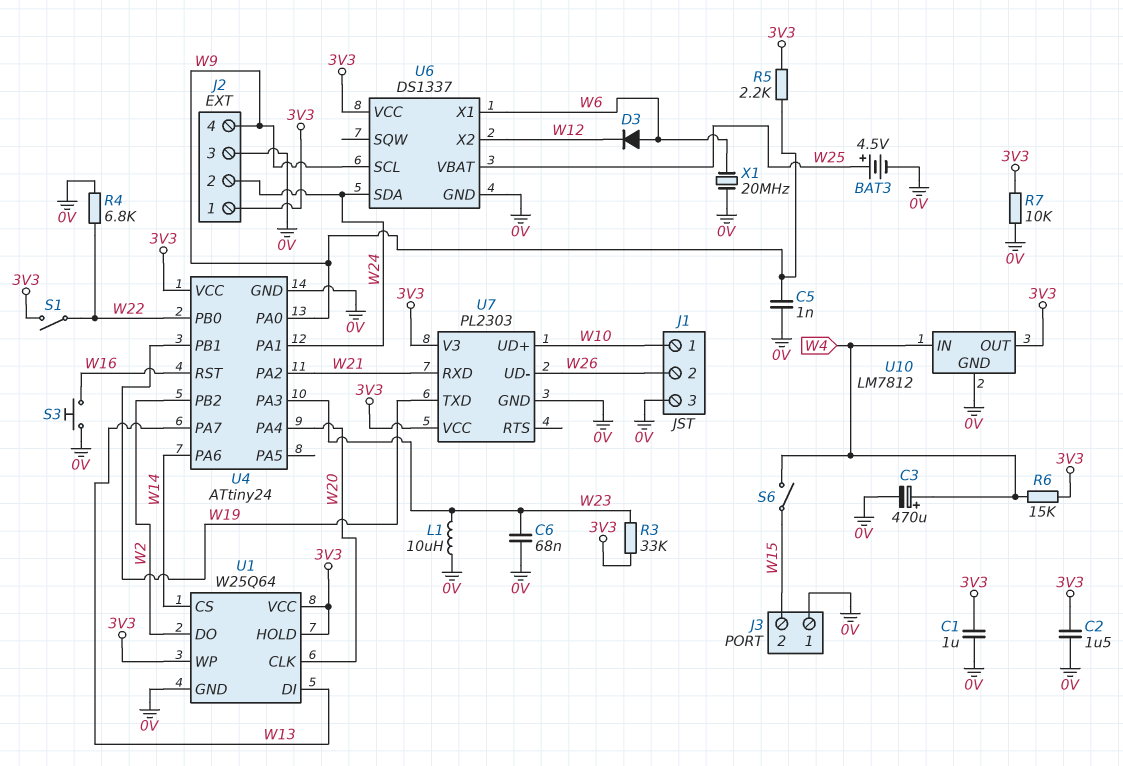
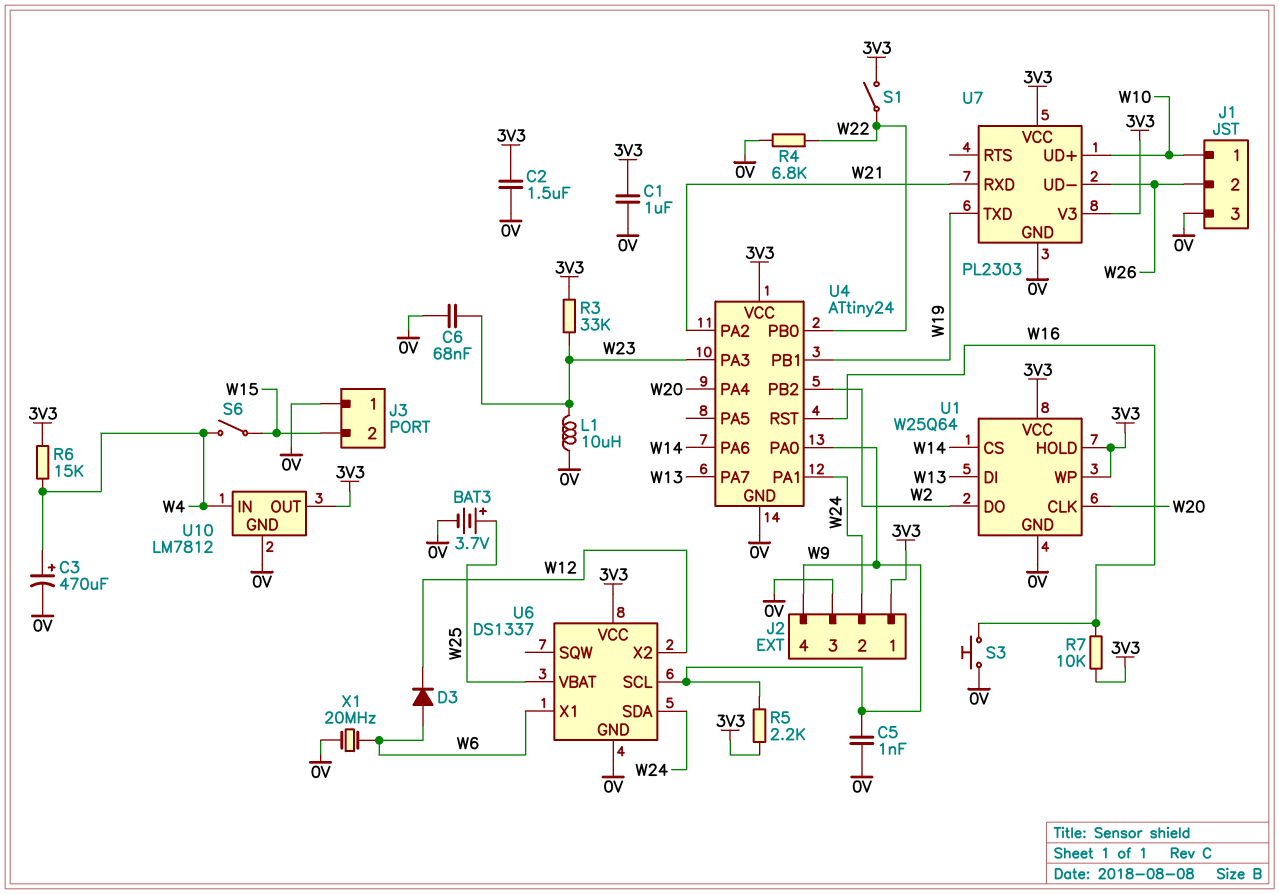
BAT3: 4.5V (plus W25, minus 0V) -> 3.7V (plus W25, minus 0V)
R7: 10k (0V, 3V3) -> 10k (3V3, W16)

